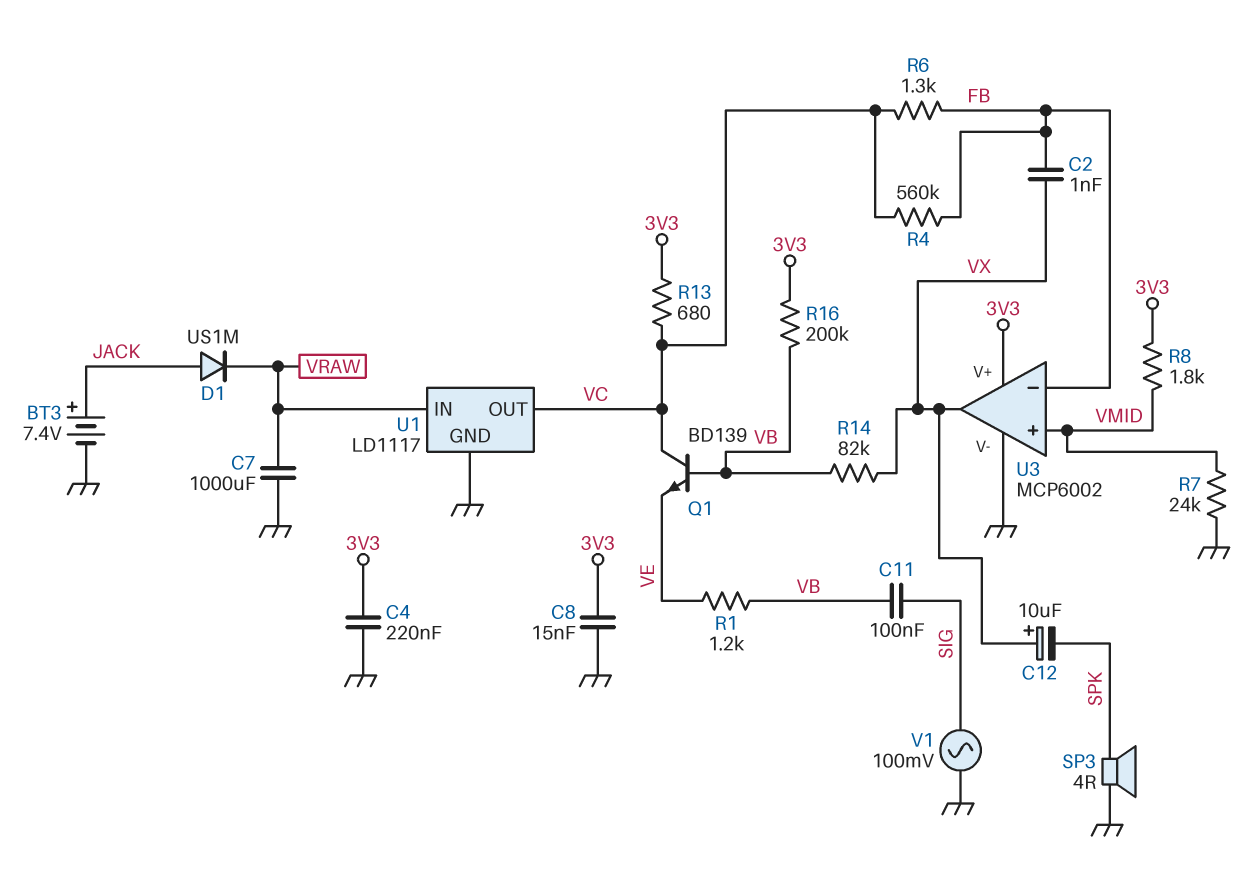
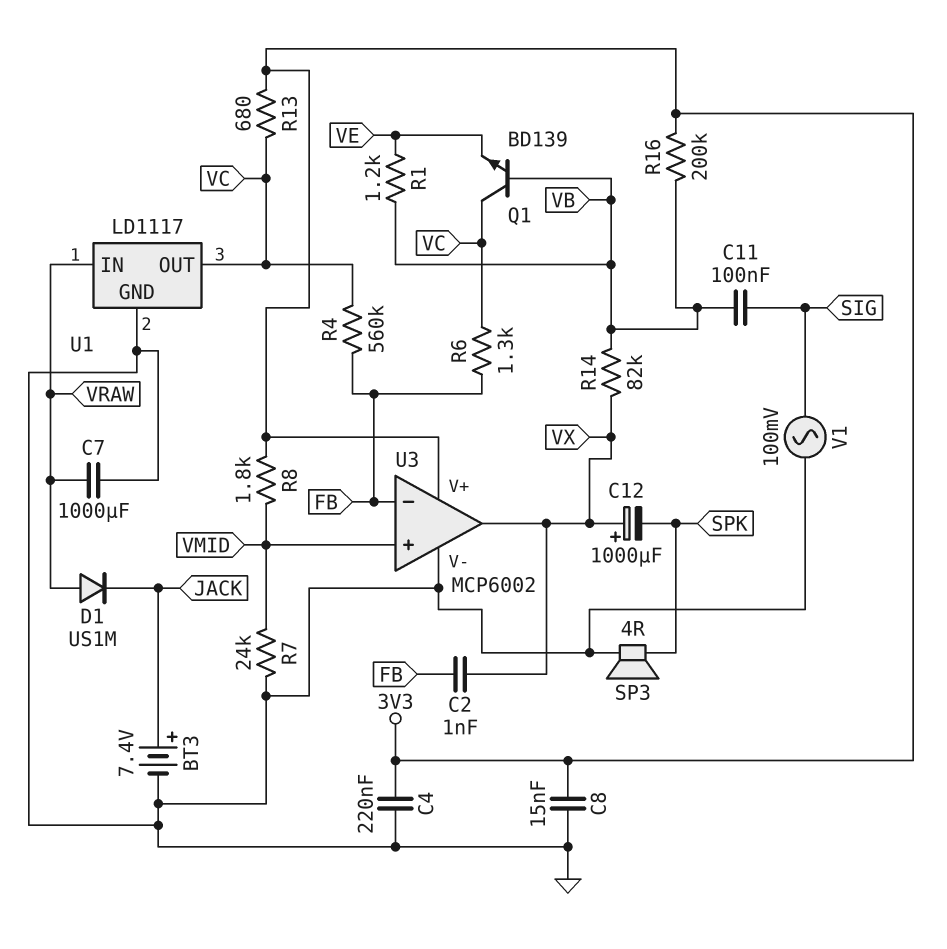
C12: 10uF (plus VX, minus SPK) -> 1000uF (plus VX, minus SPK)
D1: diode US1M (A JACK, K VRAW) -> diode US1M (A VRAW, K JACK)

